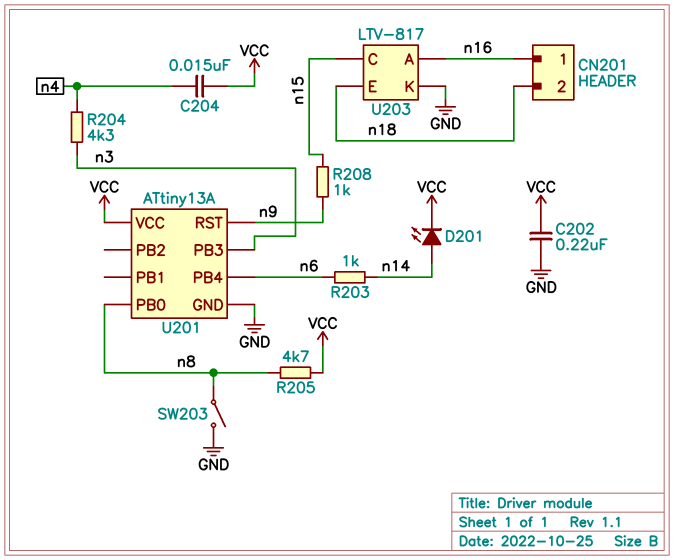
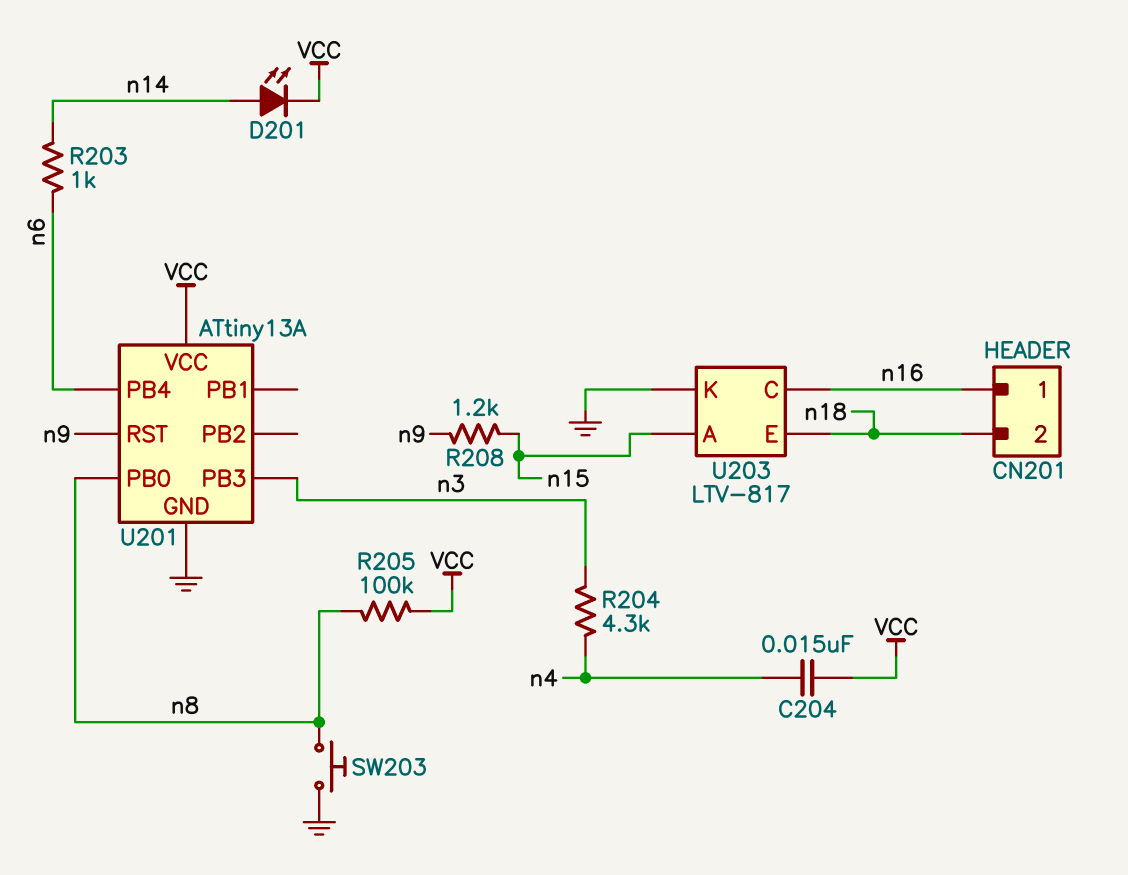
C202: 220nF (GND, VCC) -> none
R205: 4.7k (VCC, n8) -> 100k (VCC, n8)
R208: 1k (n9, n15) -> 1.2k (n9, n15)
SW203: switch (GND, n8) -> button (GND, n8)
U203 pin A: n16 -> n15
U203 pin C: n15 -> n16

